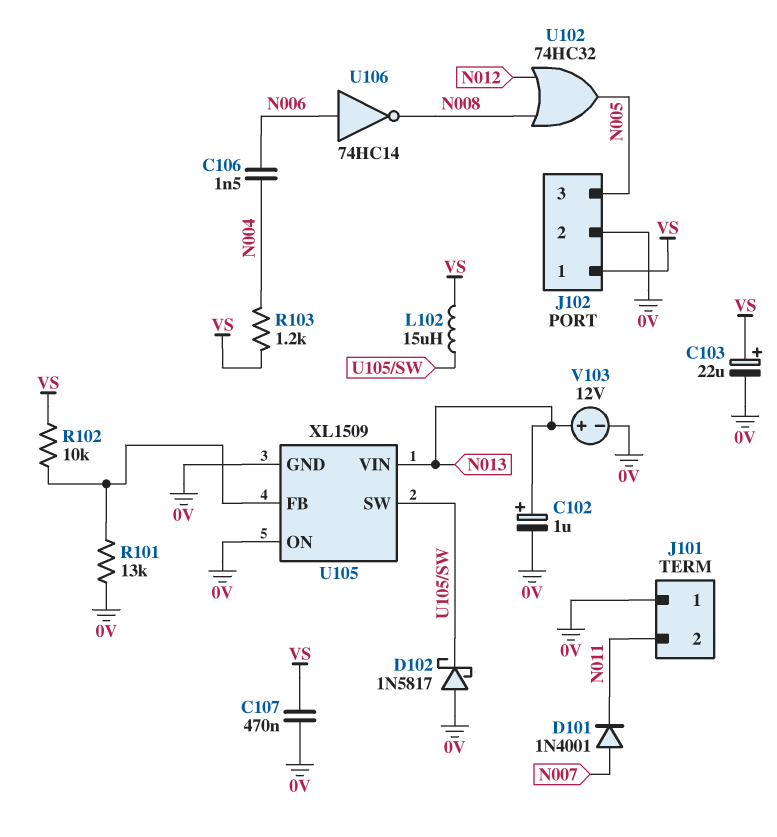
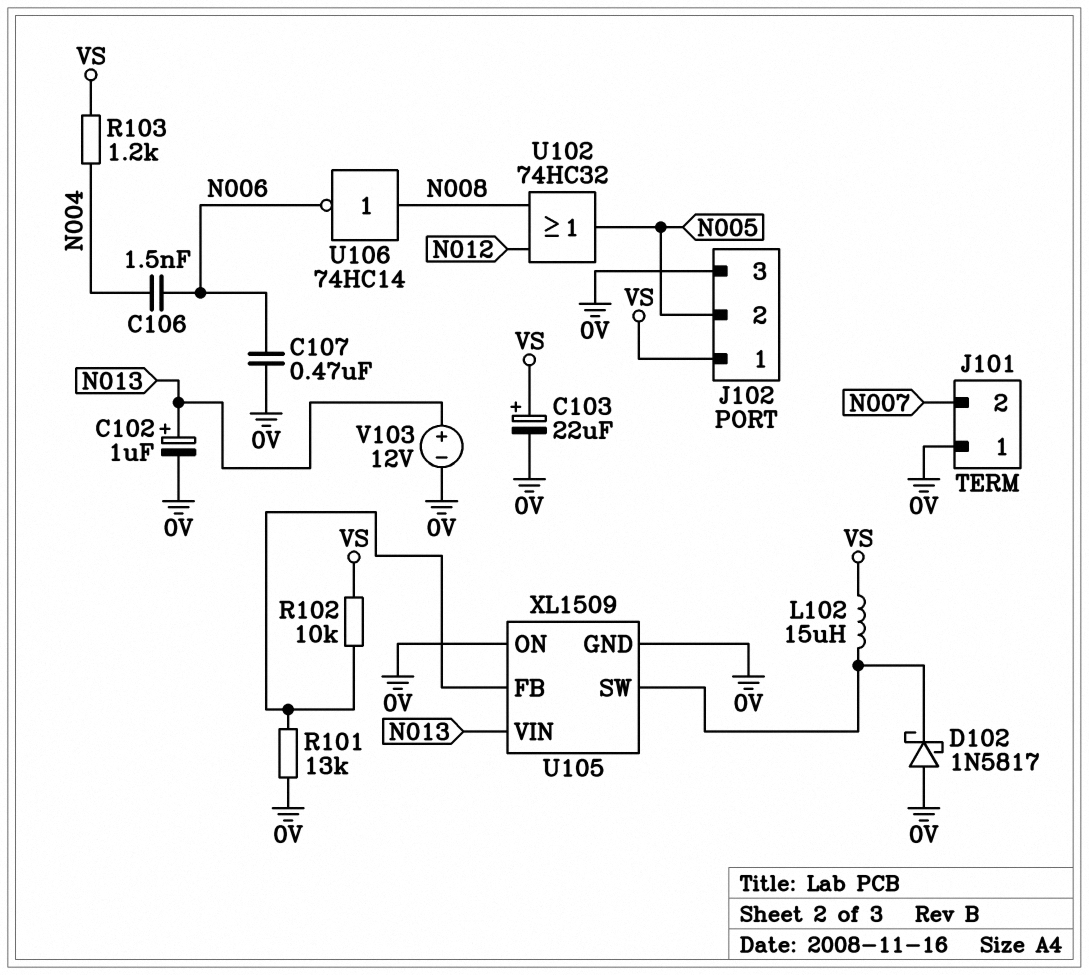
C107: 470nF (0V, VS) -> 470nF (0V, N006)
D101: diode 1N4001 (A N007, K N011) -> none
J101 pin 2: N011 -> N007
J102 pin 2: 0V -> N005
J102 pin 3: N005 -> 0V
U106: NOT 74HC14 (in N006, out N008) -> NOT 74HC14 (in N008, out N006)

